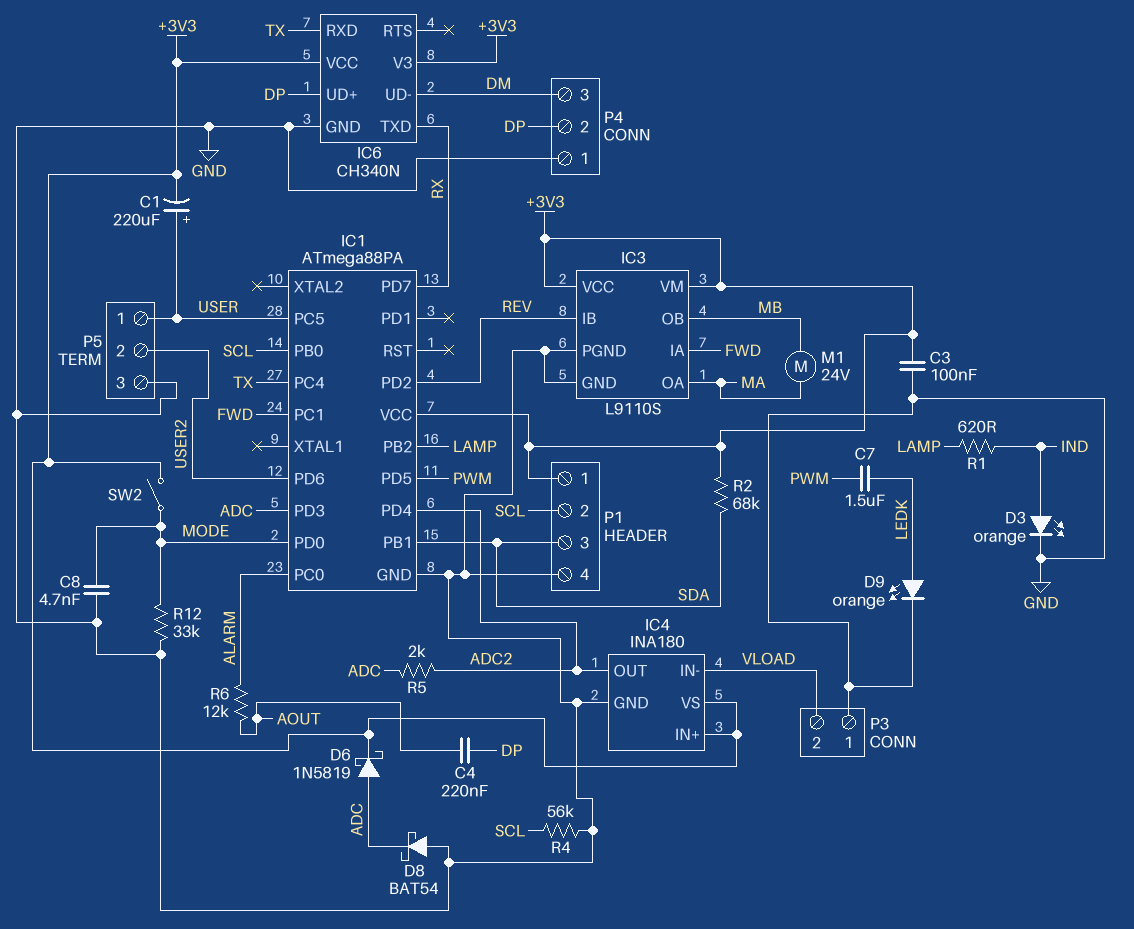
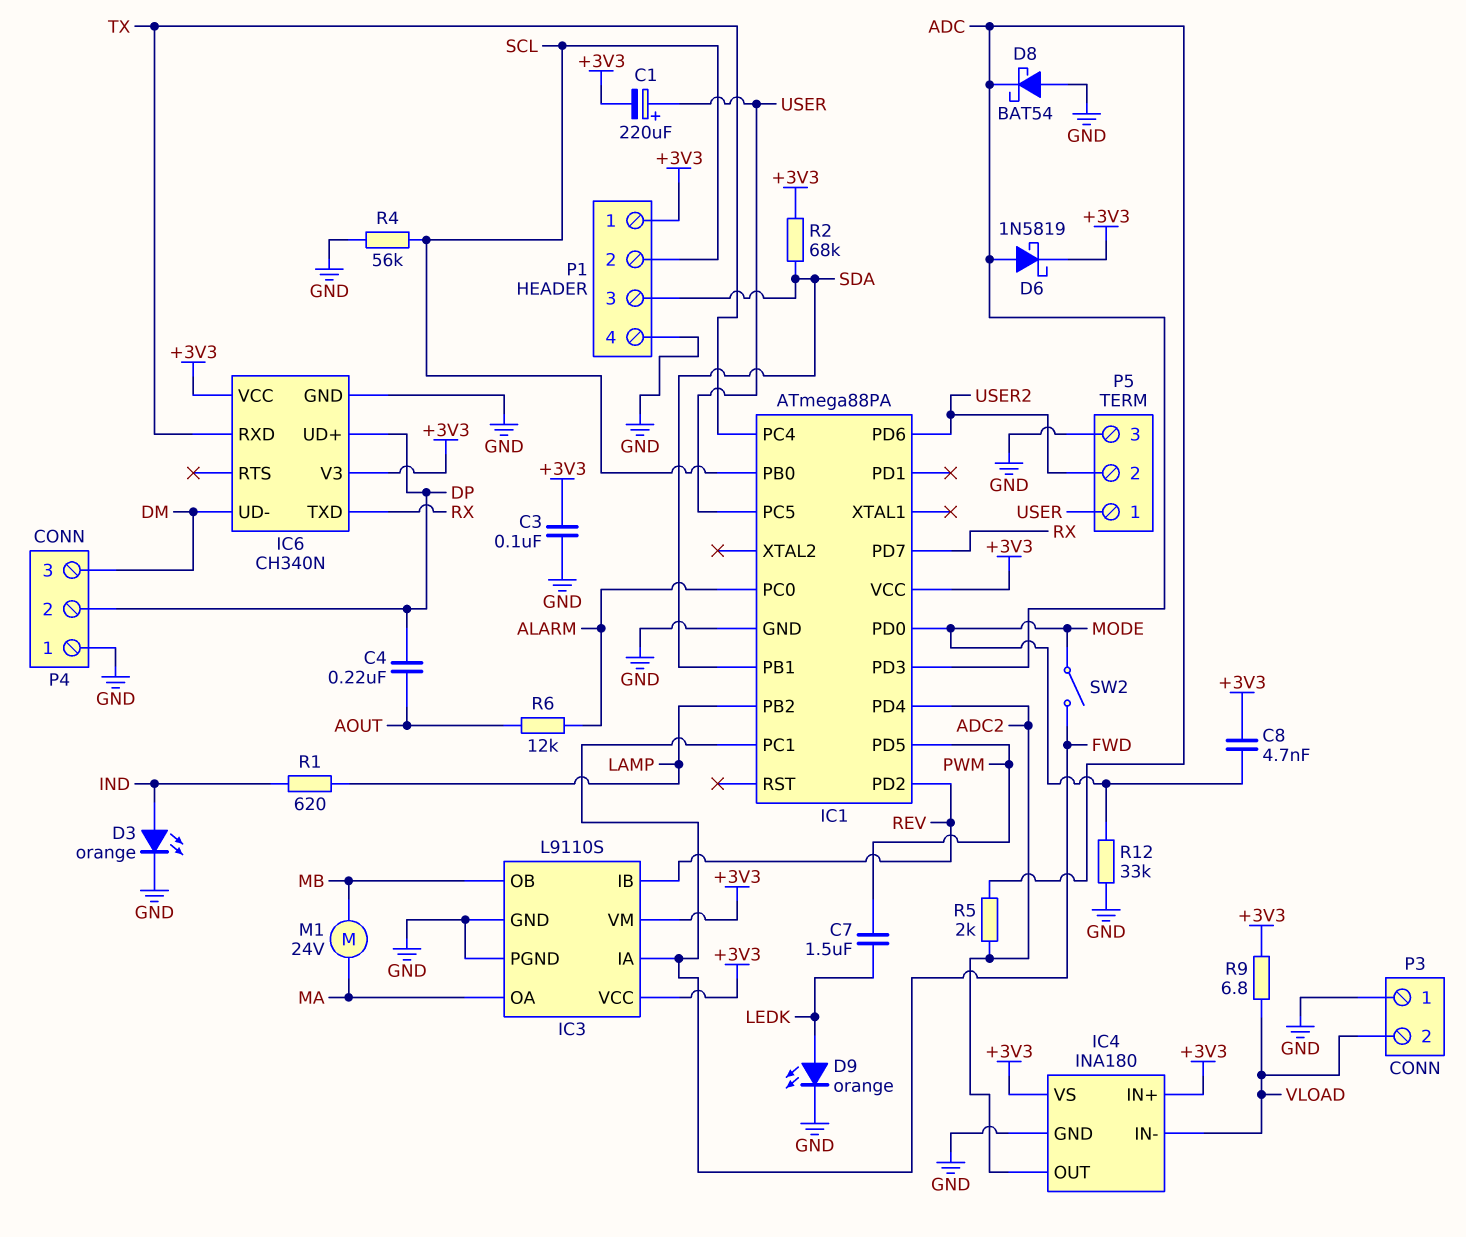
C8: 4.7nF (GND, MODE) -> 4.7nF (+3V3, MODE)
R9: none -> 6.8 (+3V3, VLOAD)
SW2: switch (+3V3, MODE) -> switch (FWD, MODE)

